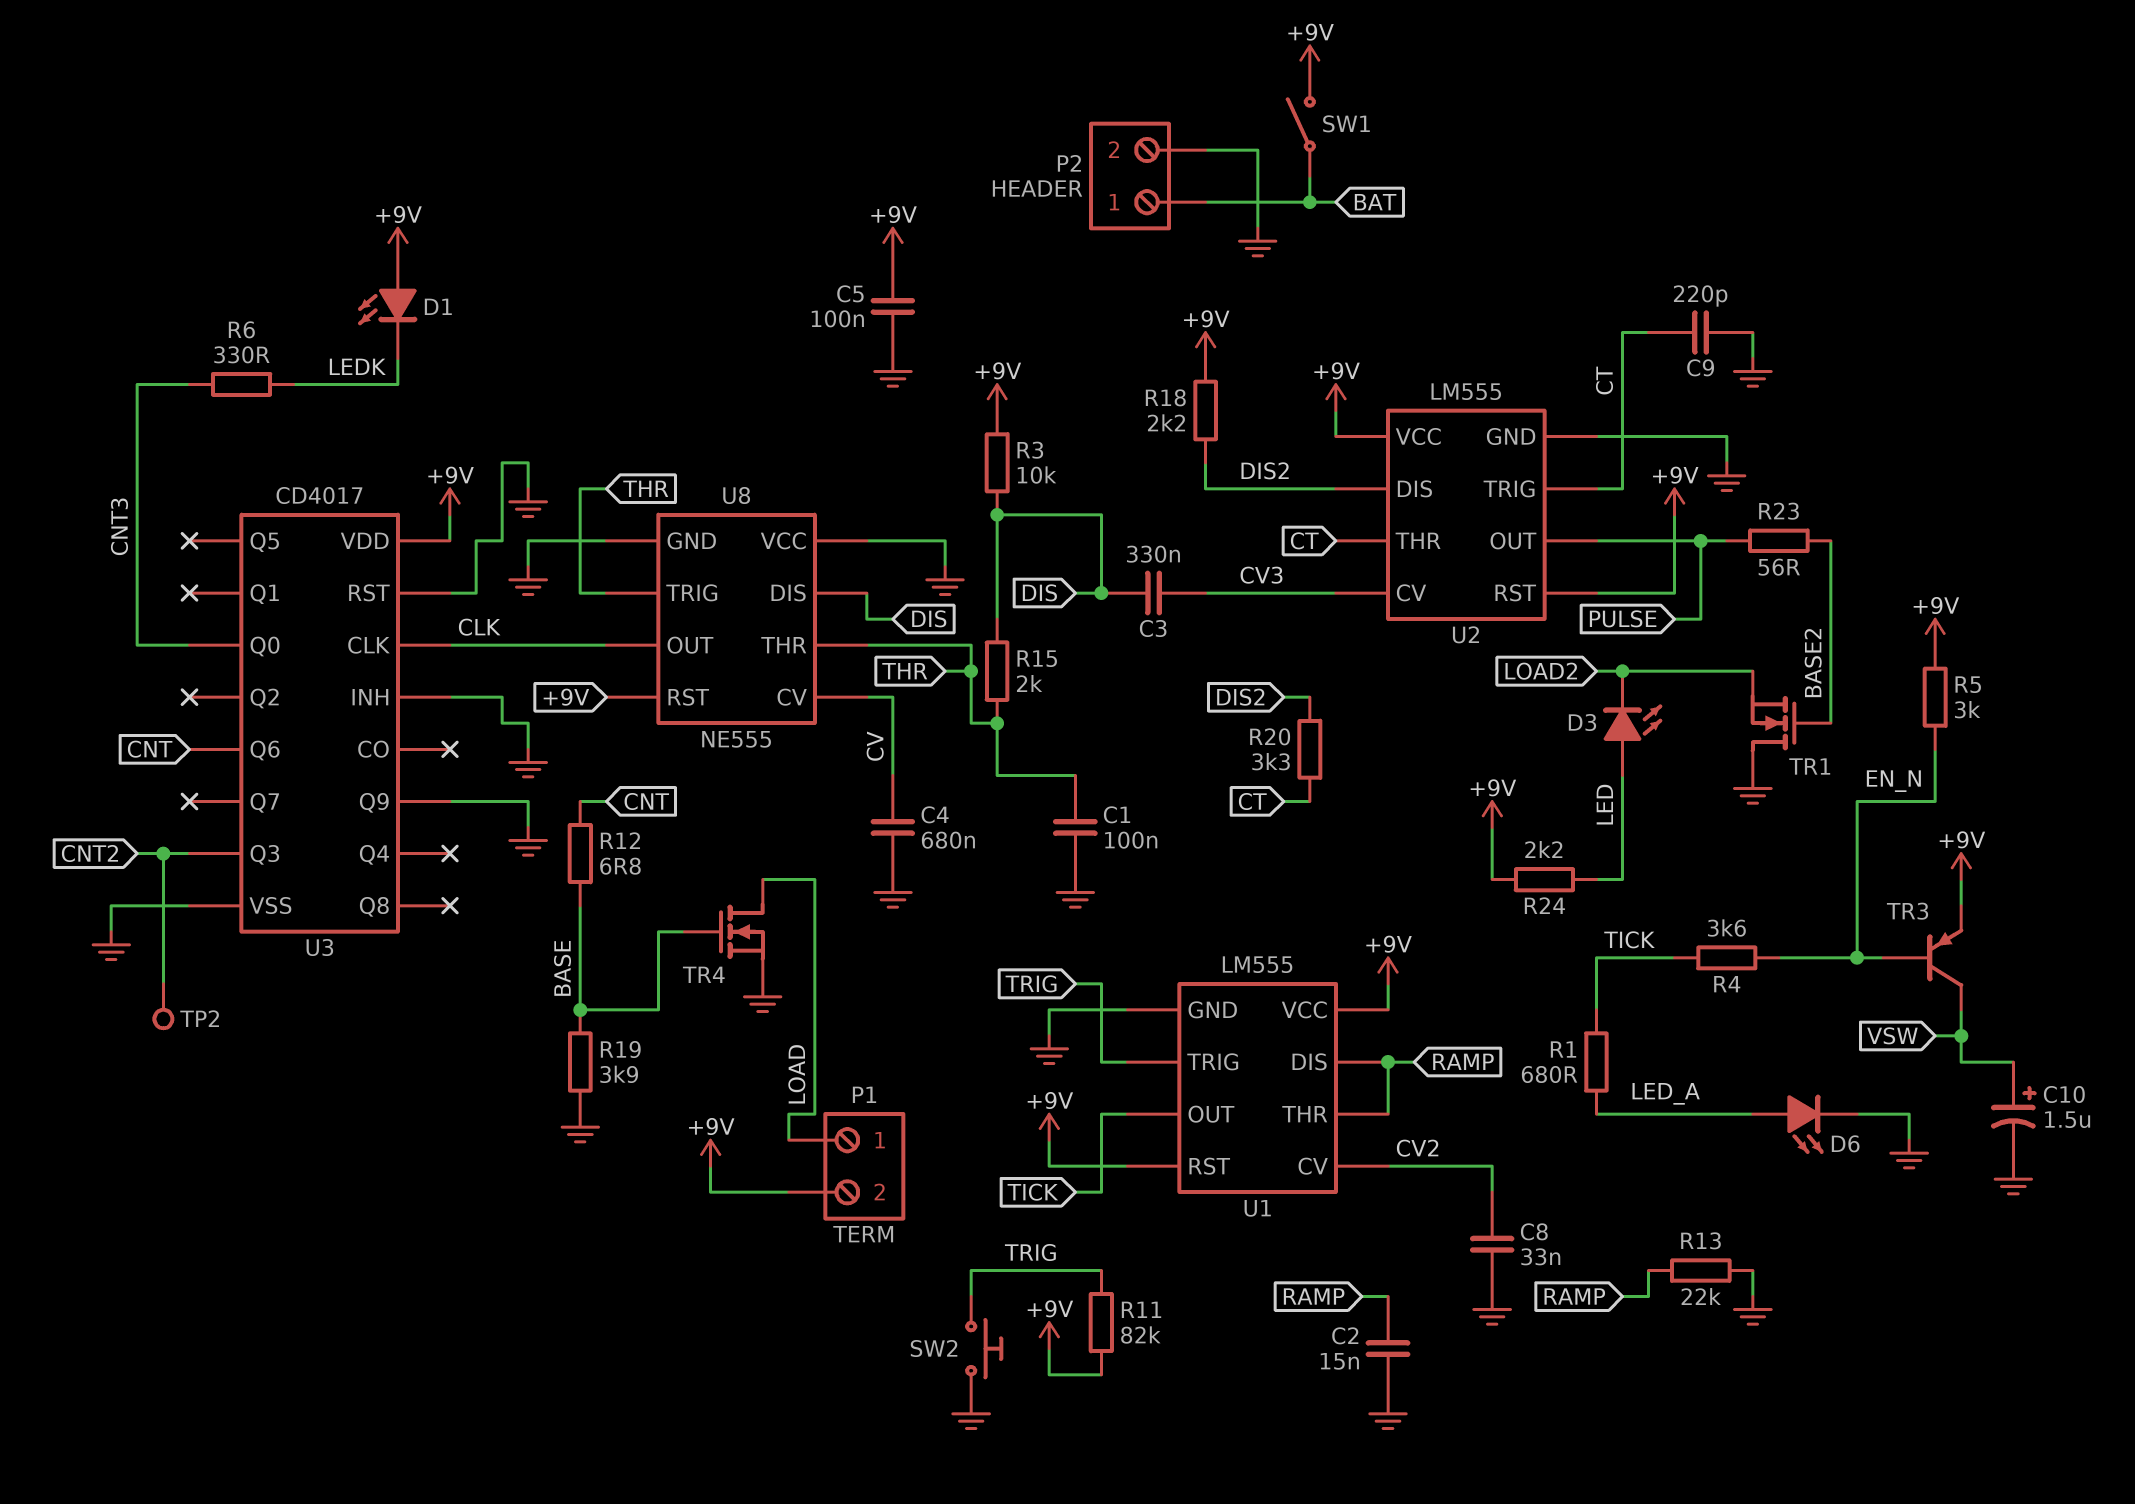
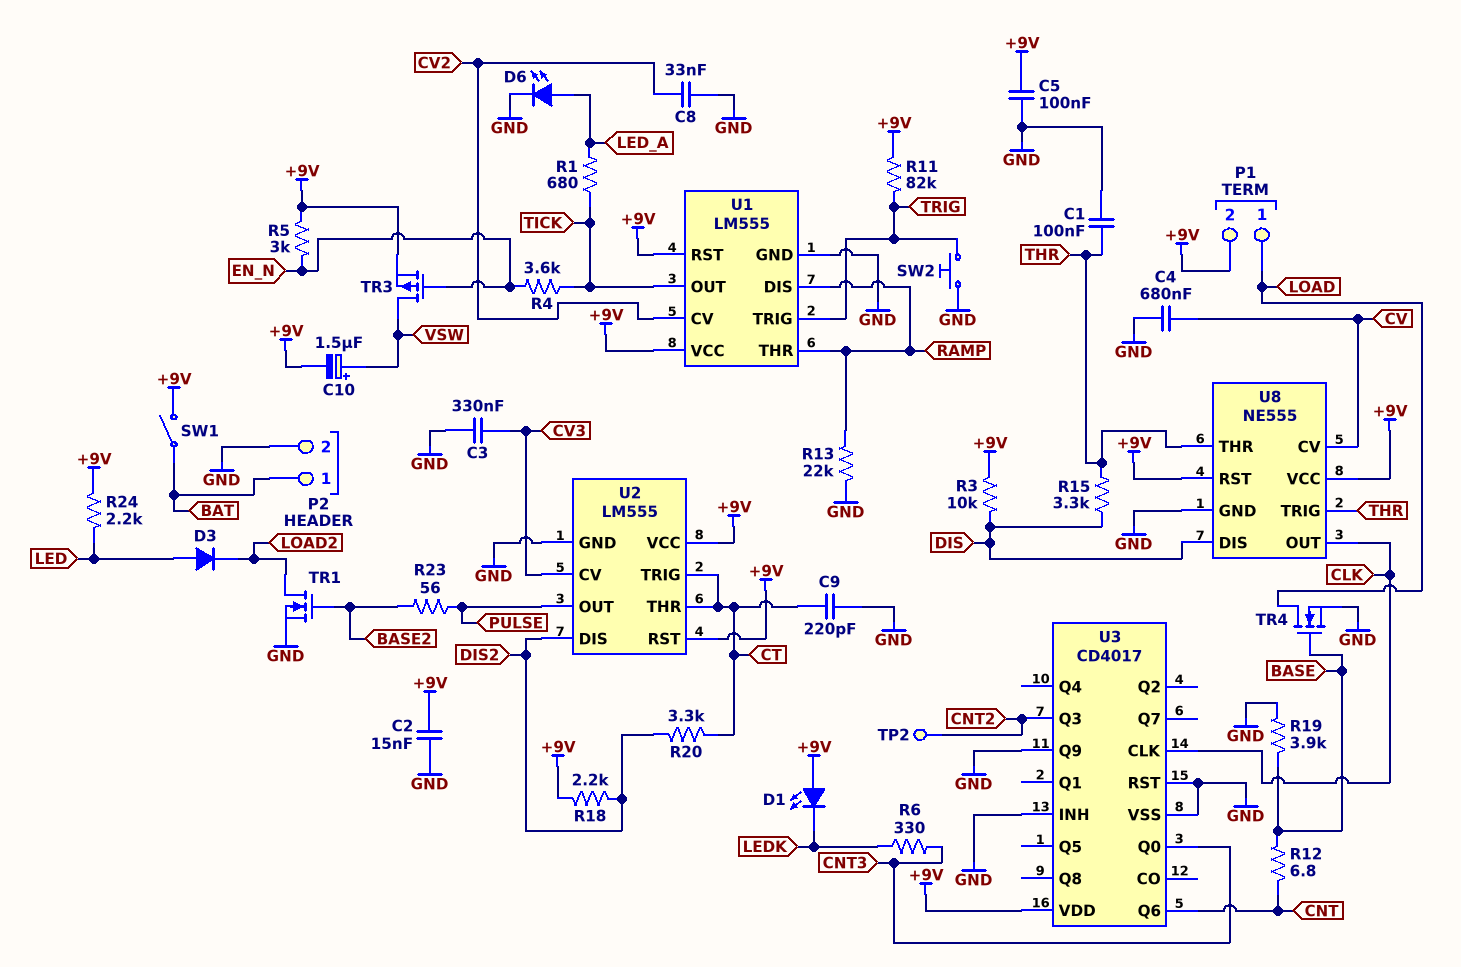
C2: 15nF (GND, RAMP) -> 15nF (+9V, GND)
C3: 330nF (CV3, DIS) -> 330nF (CV3, GND)
C10: 1.5uF (plus VSW, minus GND) -> 1.5uF (plus VSW, minus +9V)
D3: LED (A LED, K LOAD2) -> diode (A LED, K LOAD2)
R15: 2k (DIS, THR) -> 3.3k (DIS, THR)
TR1: NMOS (G BASE2, D GND, S LOAD2) -> NMOS (G BASE2, D LOAD2, S GND)
TR3: PNP (B EN_N, C VSW, E +9V) -> PMOS (G EN_N, D VSW, S +9V)
U8 pin VCC: GND -> +9V

